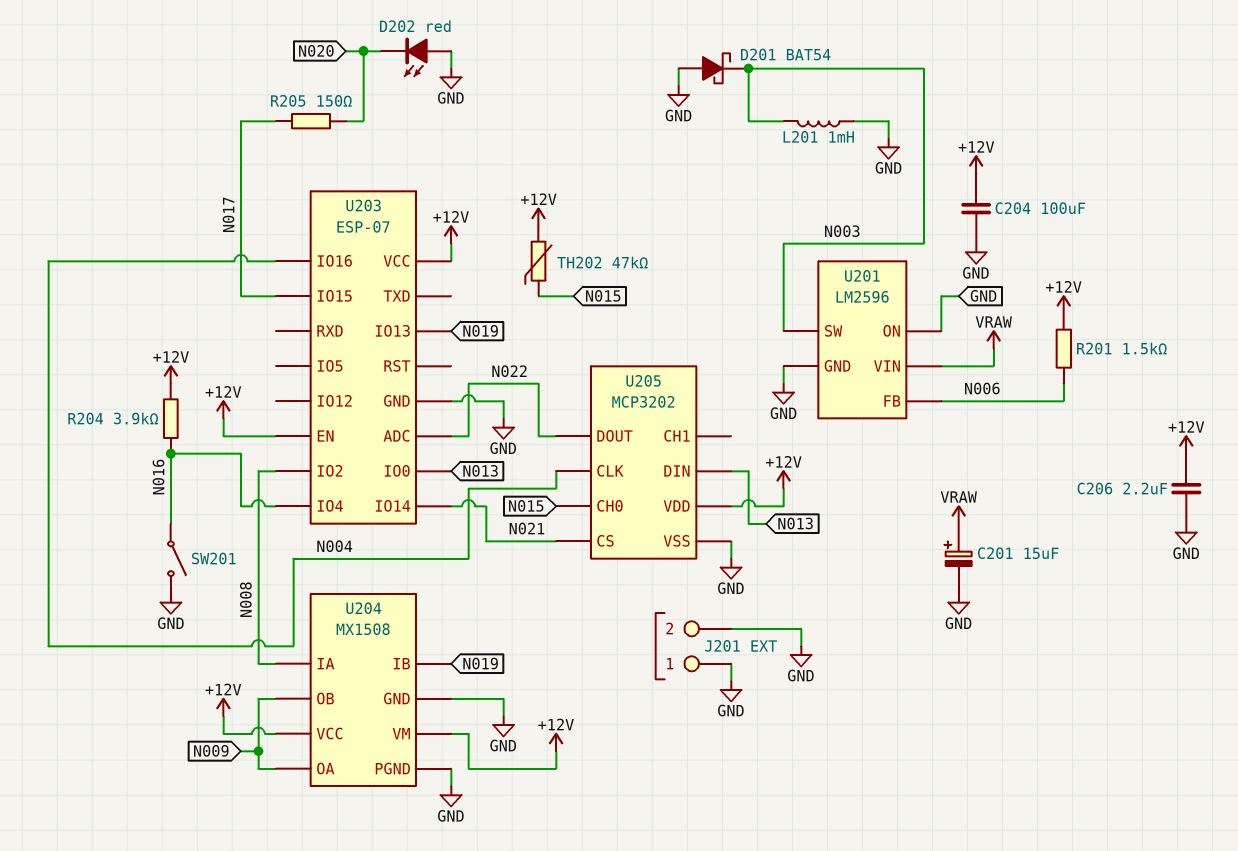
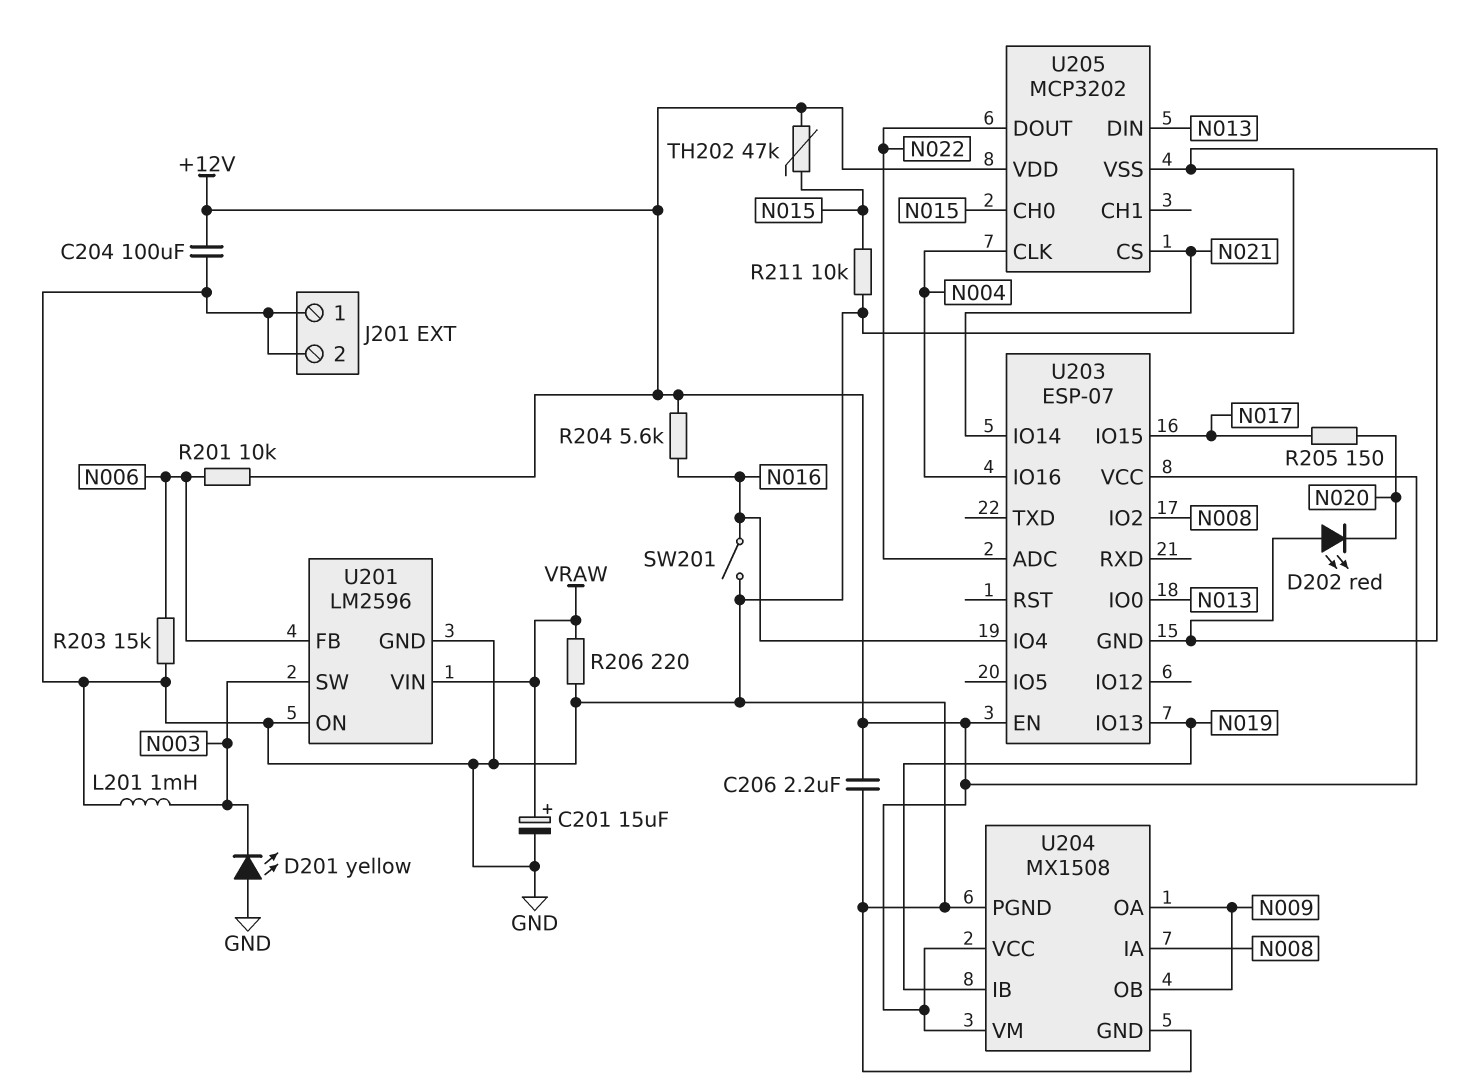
D201: schottky BAT54 (A GND, K N003) -> LED yellow (A GND, K N003)
R201: 1.5k (+12V, N006) -> 10k (+12V, N006)
R203: none -> 15k (GND, N006)
R204: 3.9k (+12V, N016) -> 5.6k (+12V, N016)
R206: none -> 220 (GND, VRAW)
R211: none -> 10k (GND, N015)

